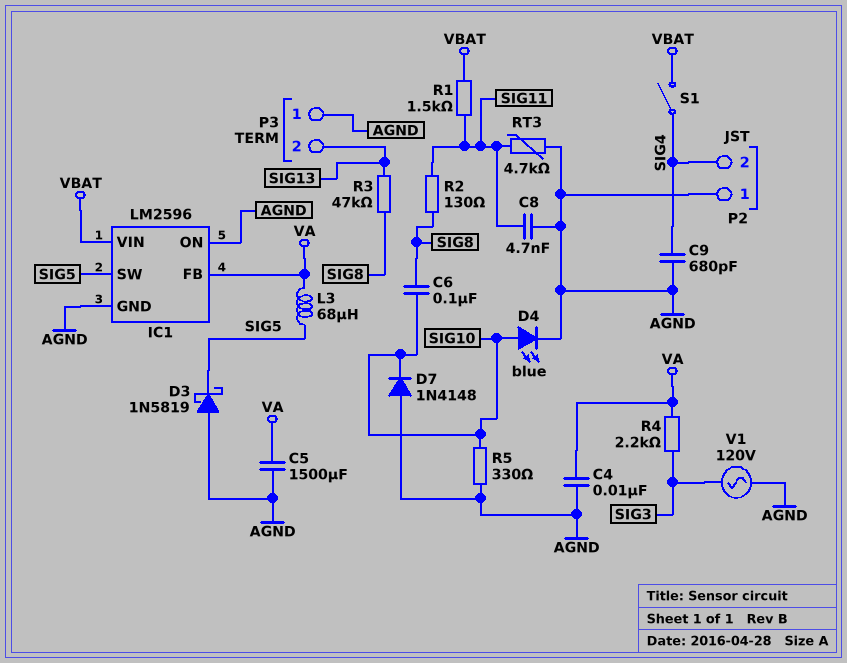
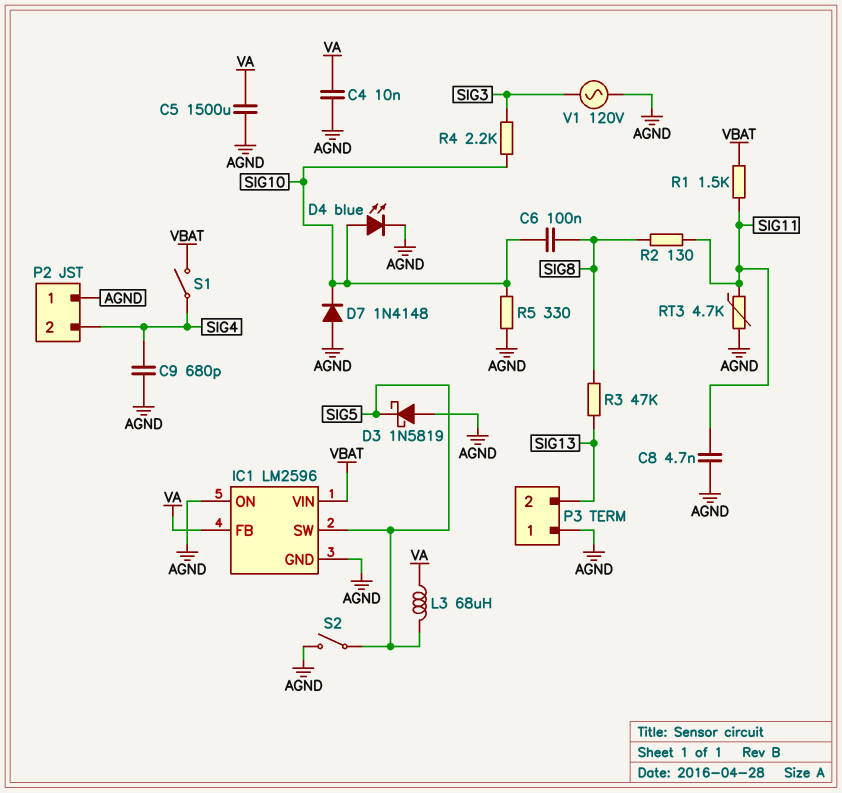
R4: 2.2k (SIG3, VA) -> 2.2k (SIG3, SIG10)
S2: none -> switch (AGND, SIG5)

